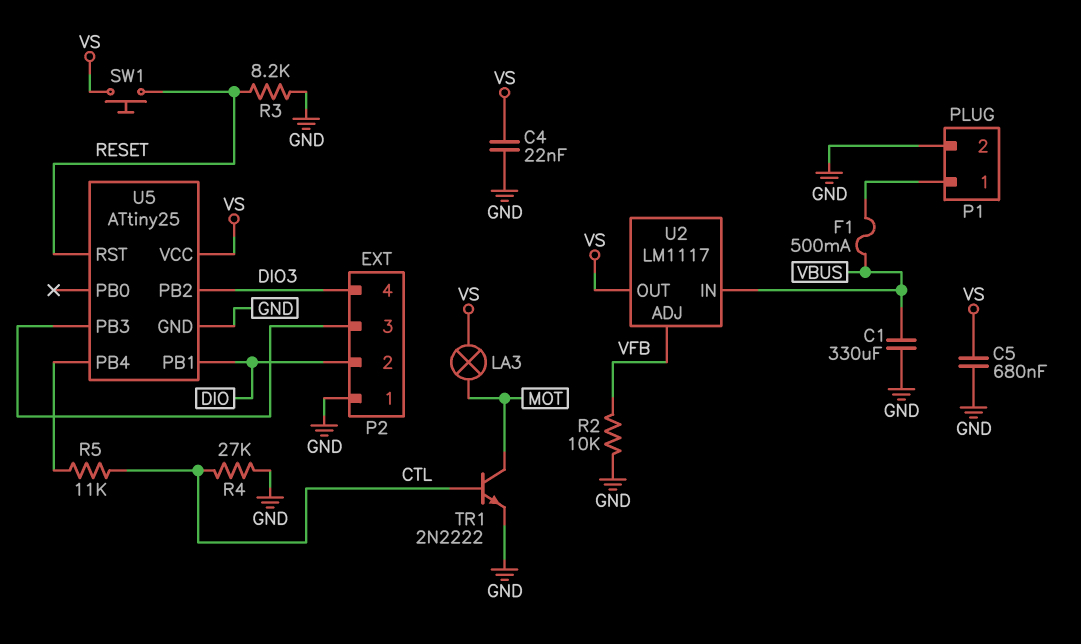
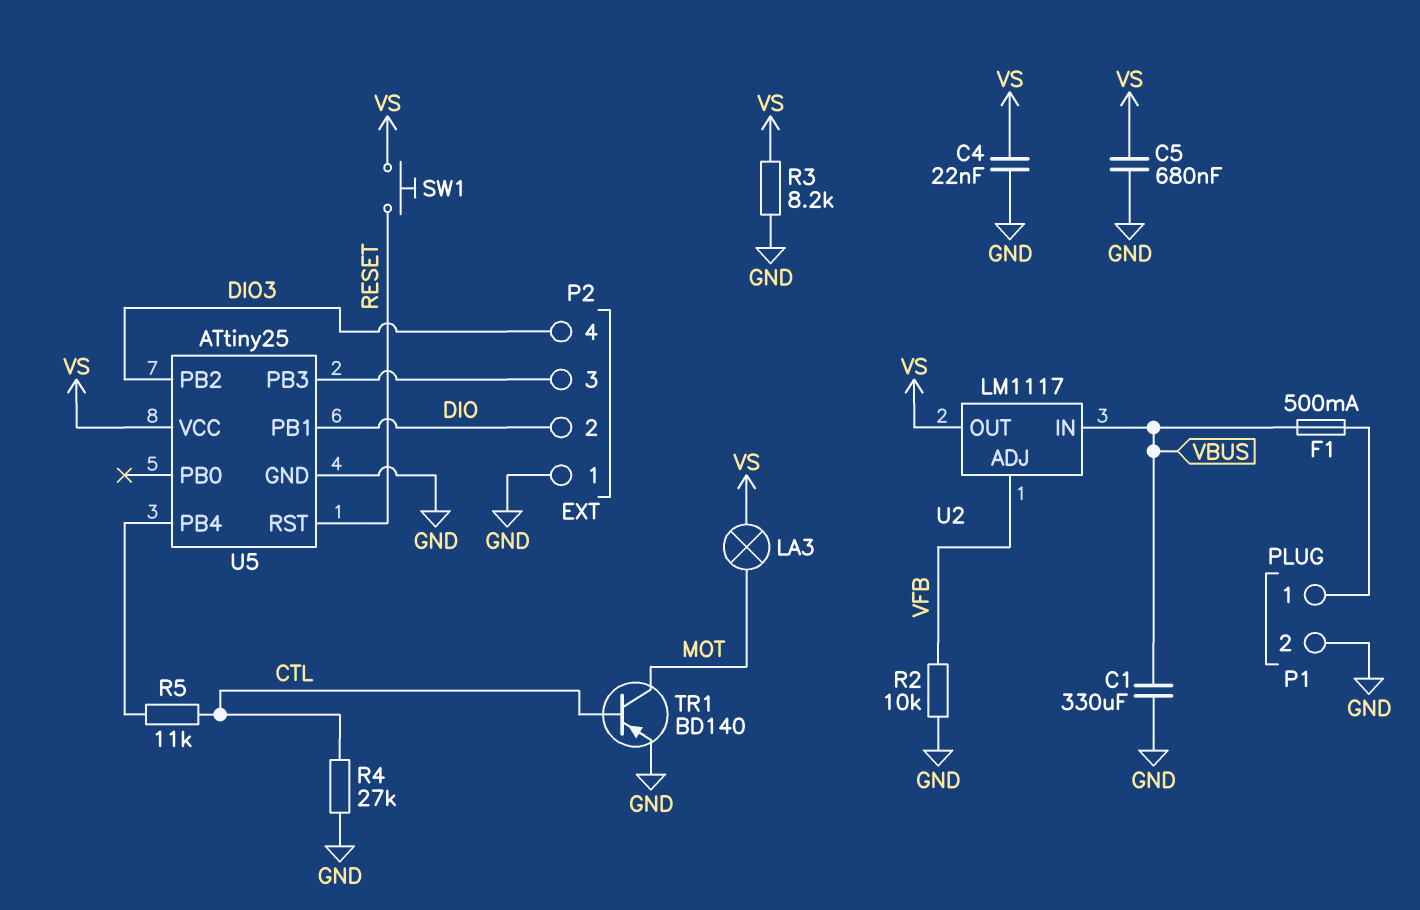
R3: 8.2k (GND, RESET) -> 8.2k (GND, VS)
TR1: NPN 2N2222 (B CTL, C MOT, E GND) -> PNP BD140 (B CTL, C MOT, E GND)

